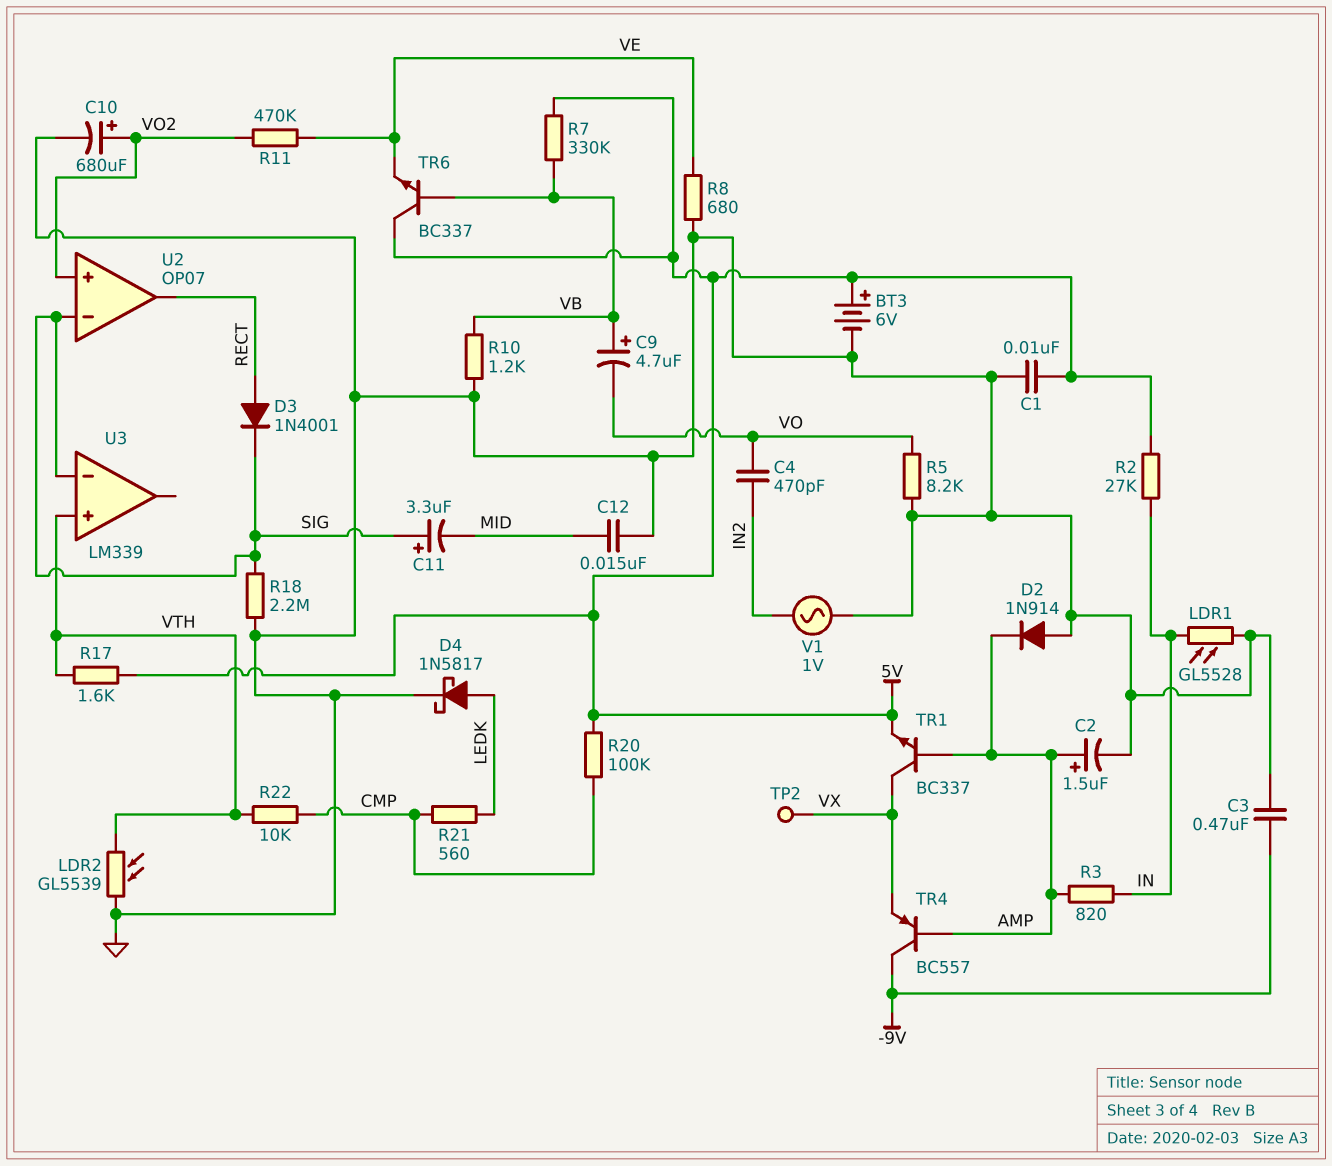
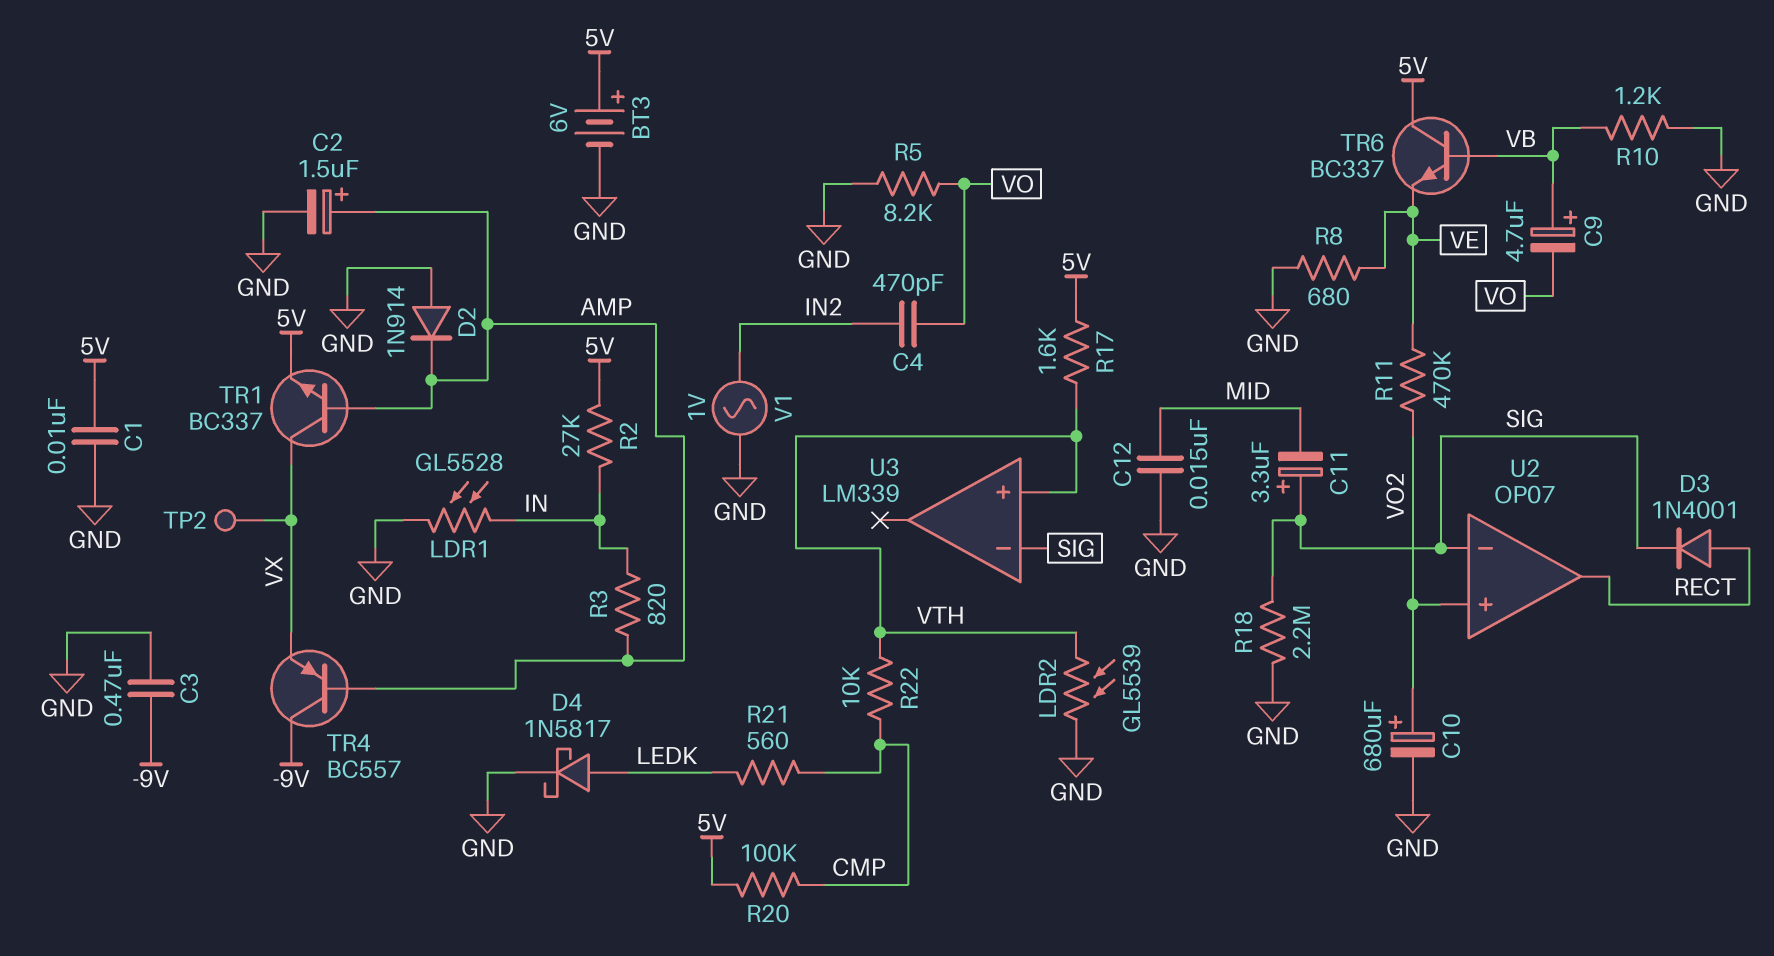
R7: 330k (5V, VB) -> none

